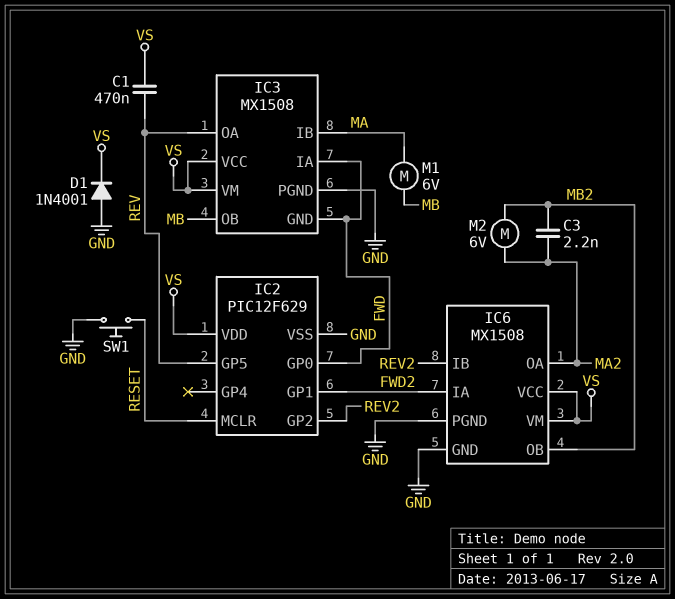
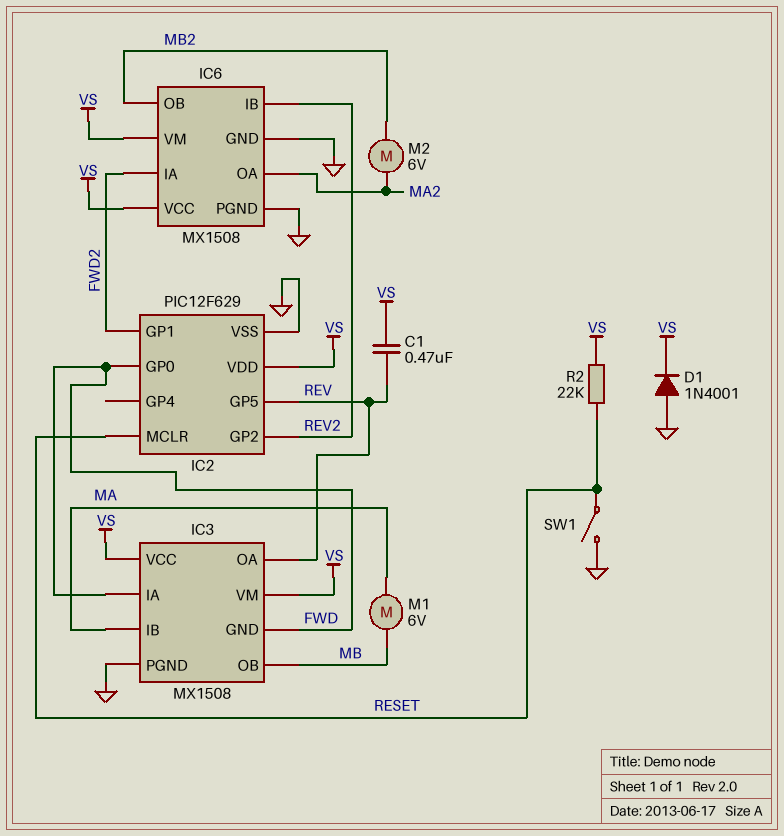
C3: 2.2nF (MA2, MB2) -> none
R2: none -> 22k (RESET, VS)
SW1: button (GND, RESET) -> switch (GND, RESET)

